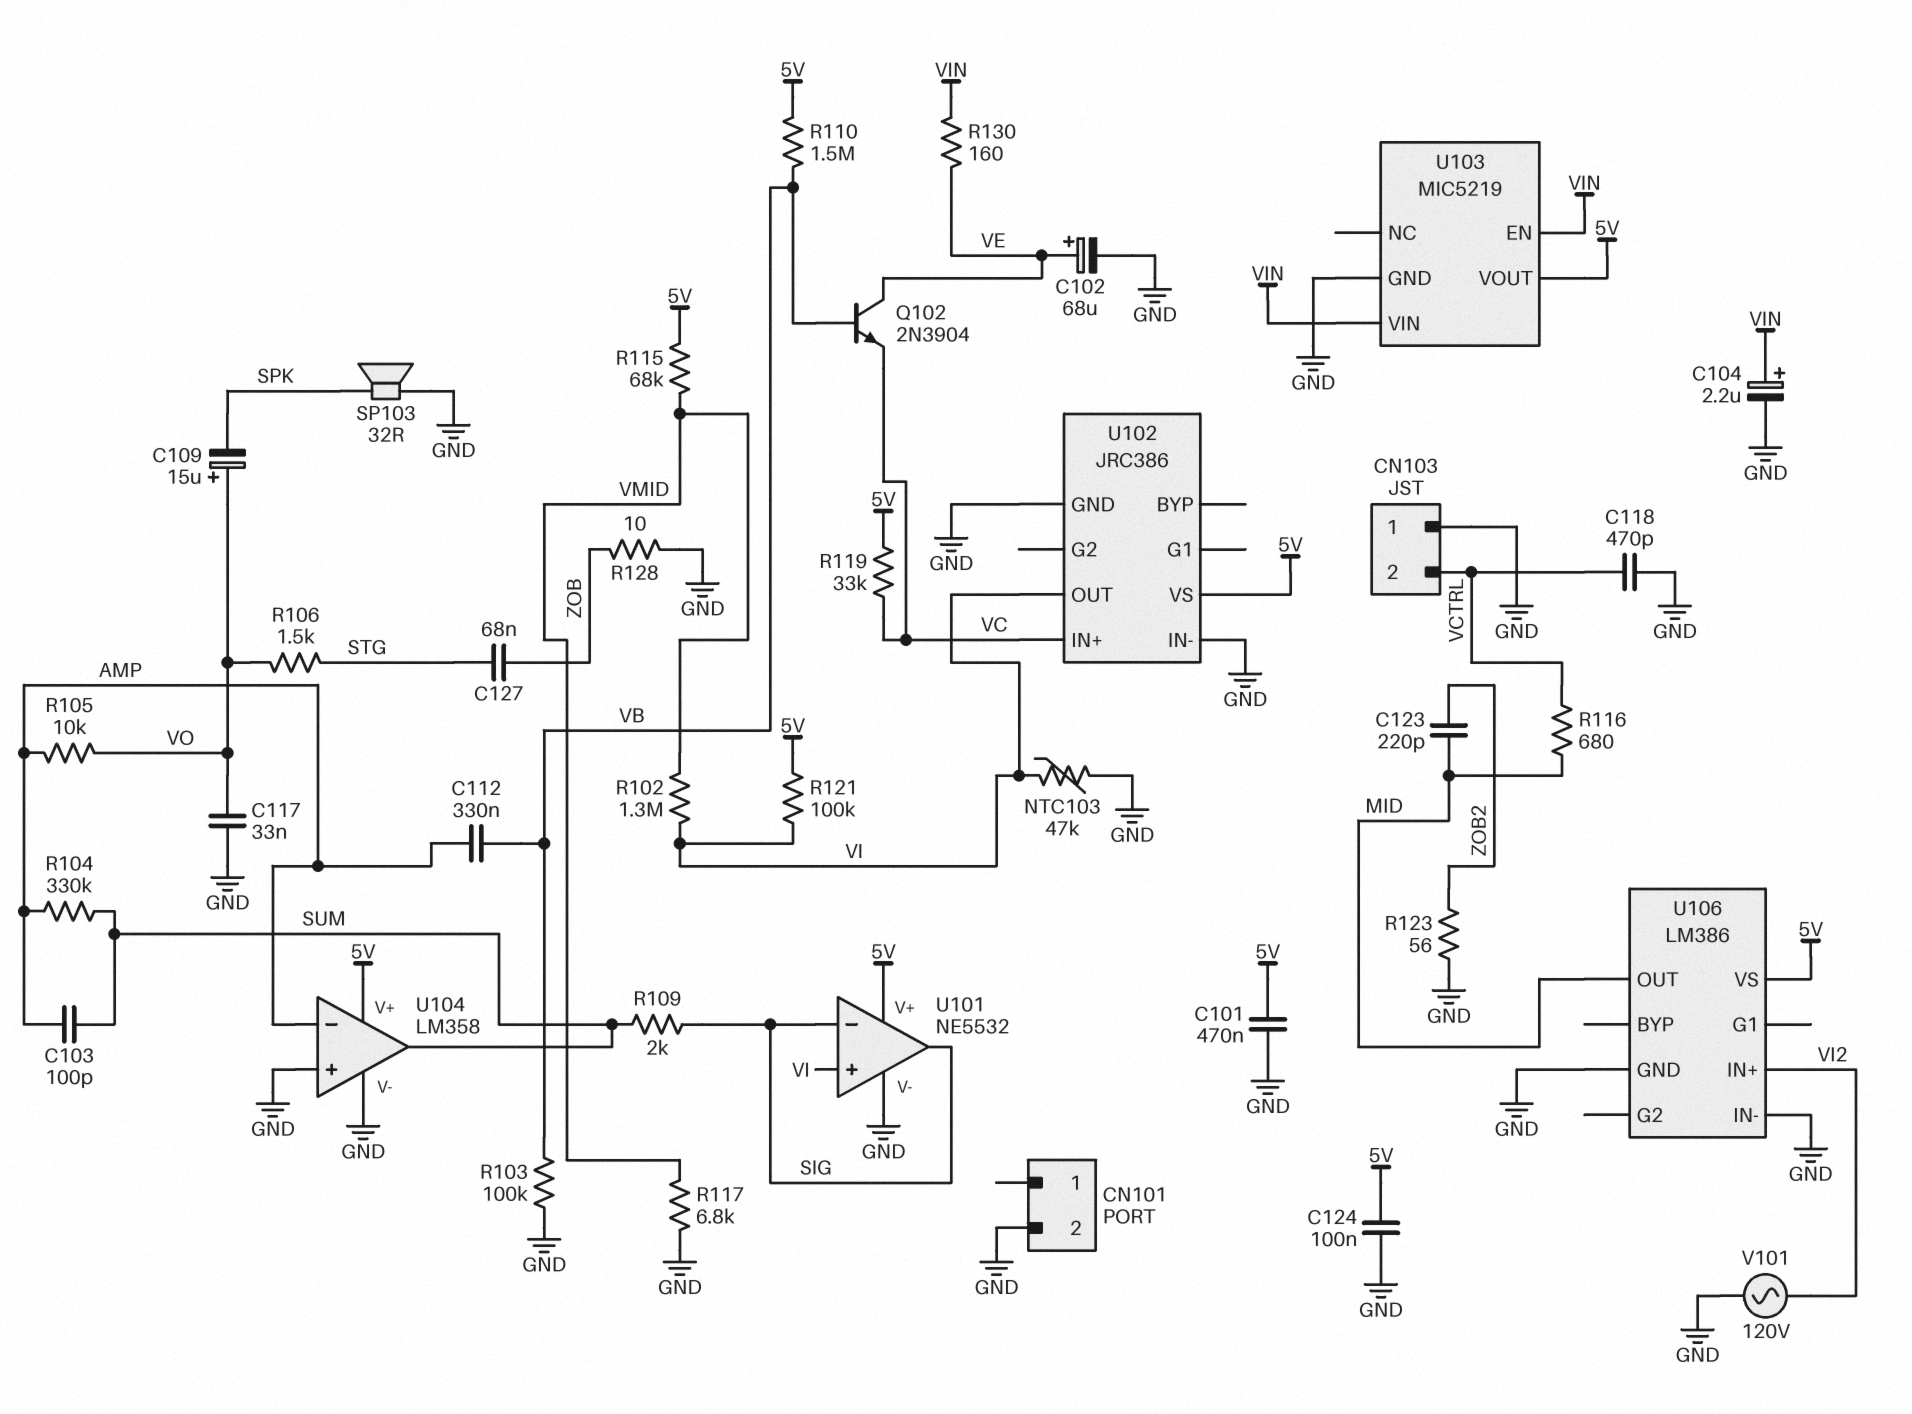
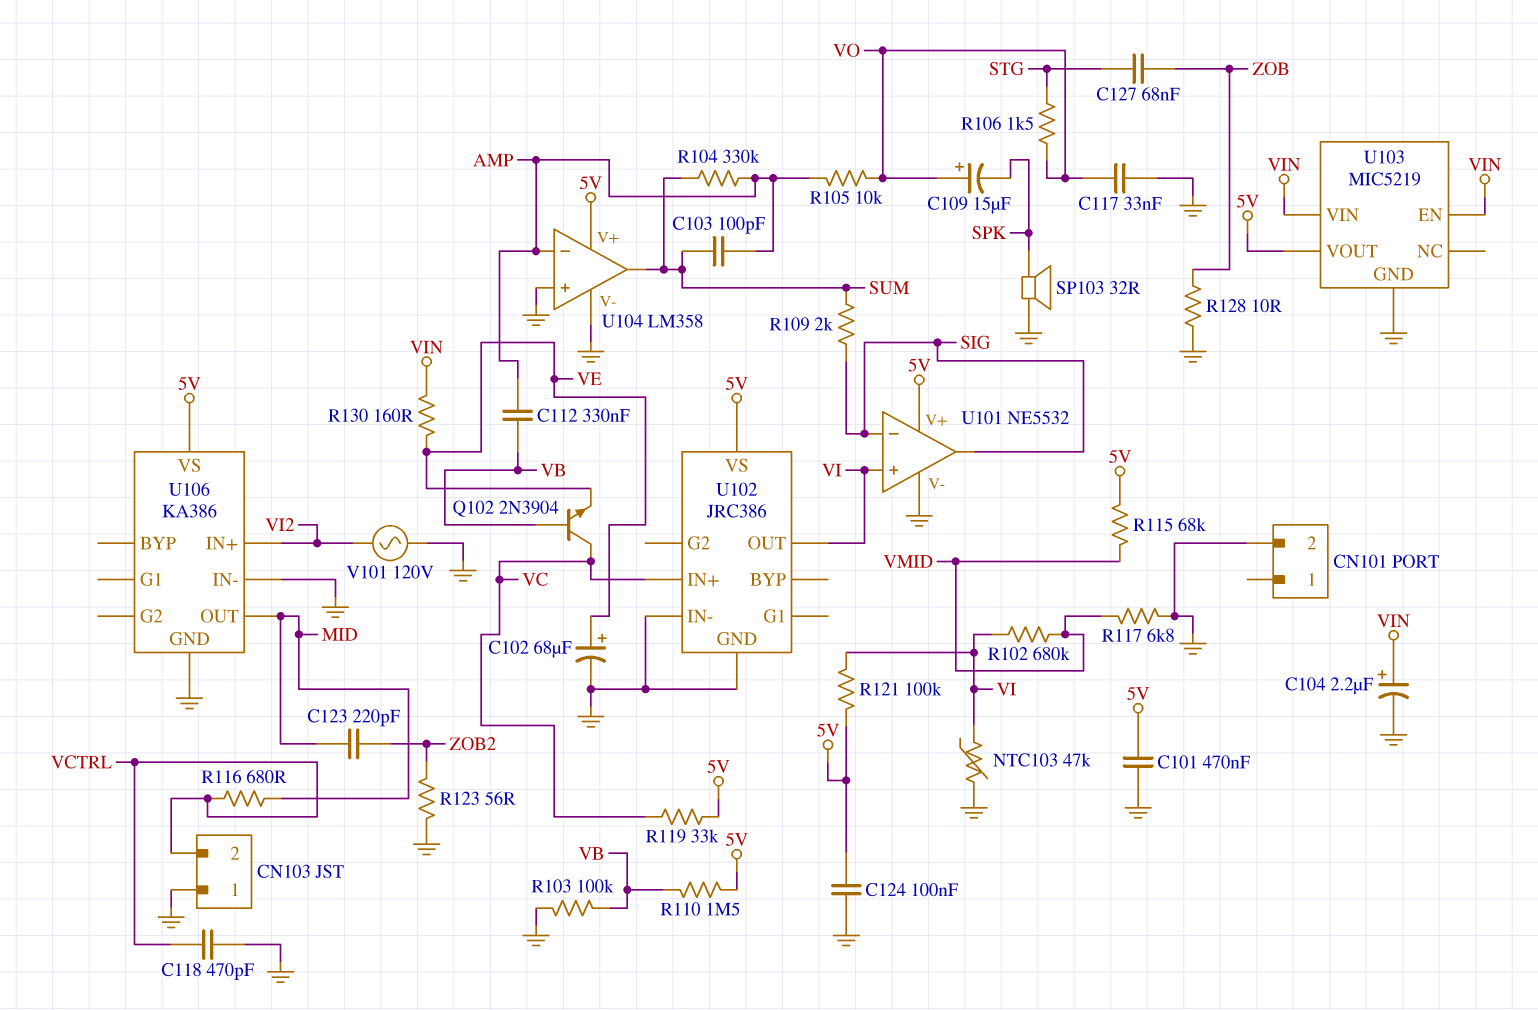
Q102: NPN 2N3904 (B VB, C VE, E VC) -> NPN 2N3904 (B VB, C VC, E VE)
R102: 1.3M (VI, VMID) -> 680k (VI, VMID)
U106: LM386 -> KA386

